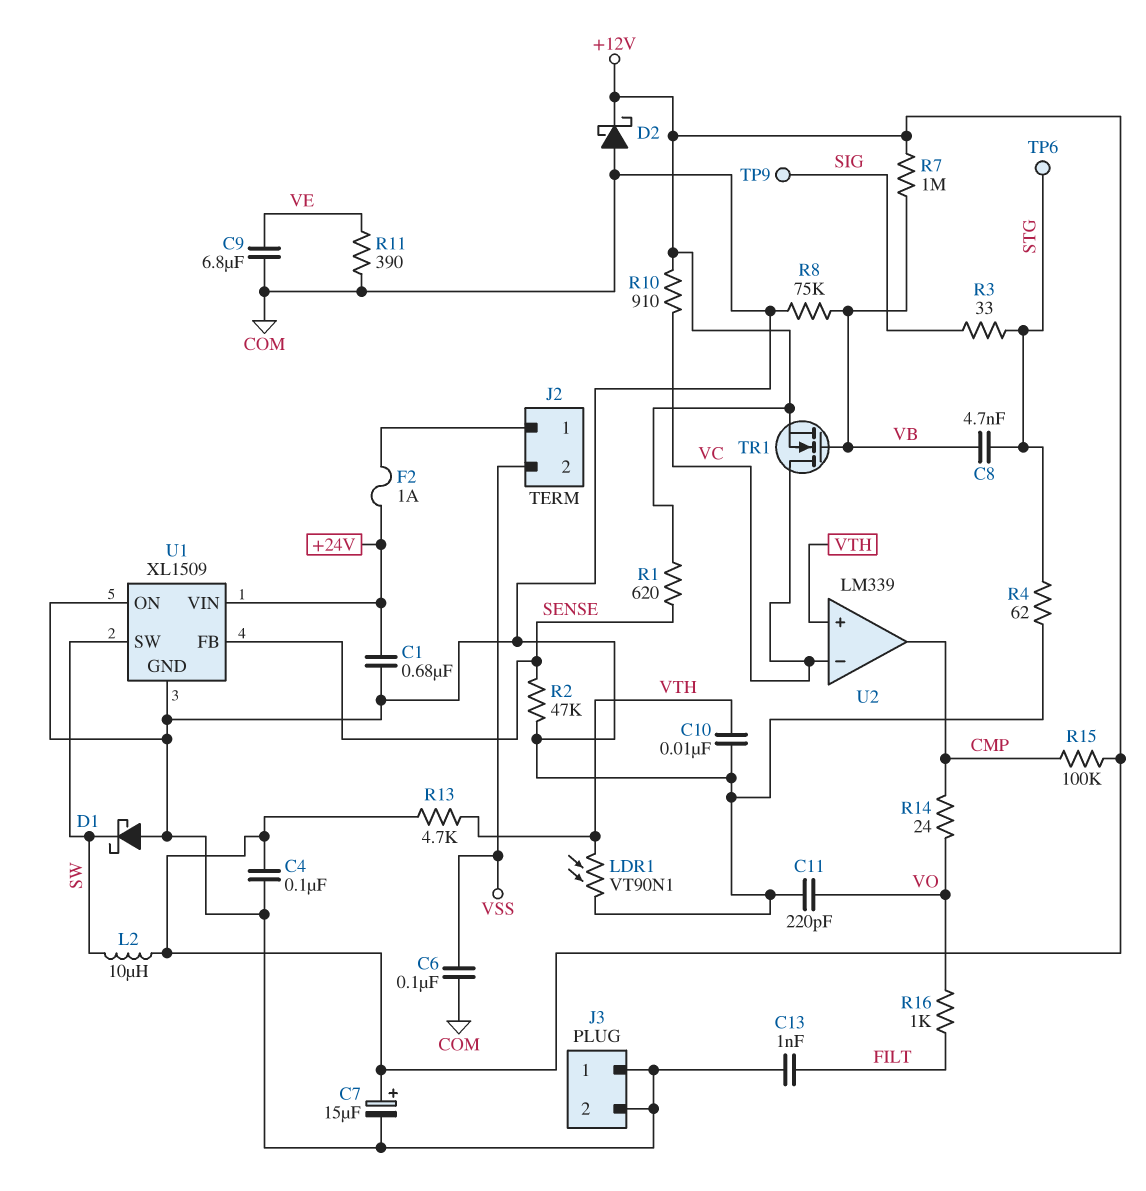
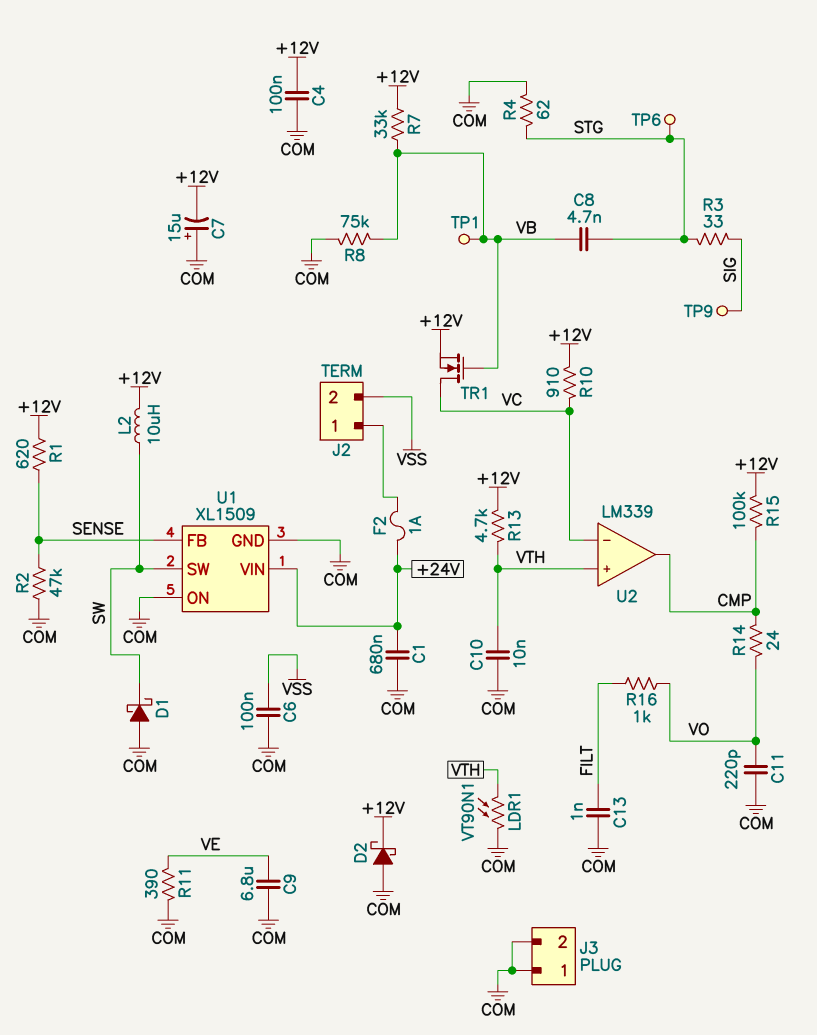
C7: 15uF (plus +12V, minus COM) -> 15uF (plus COM, minus +12V)
R7: 1M (+12V, VB) -> 33k (+12V, VB)
TP1: none -> test point (VB)

